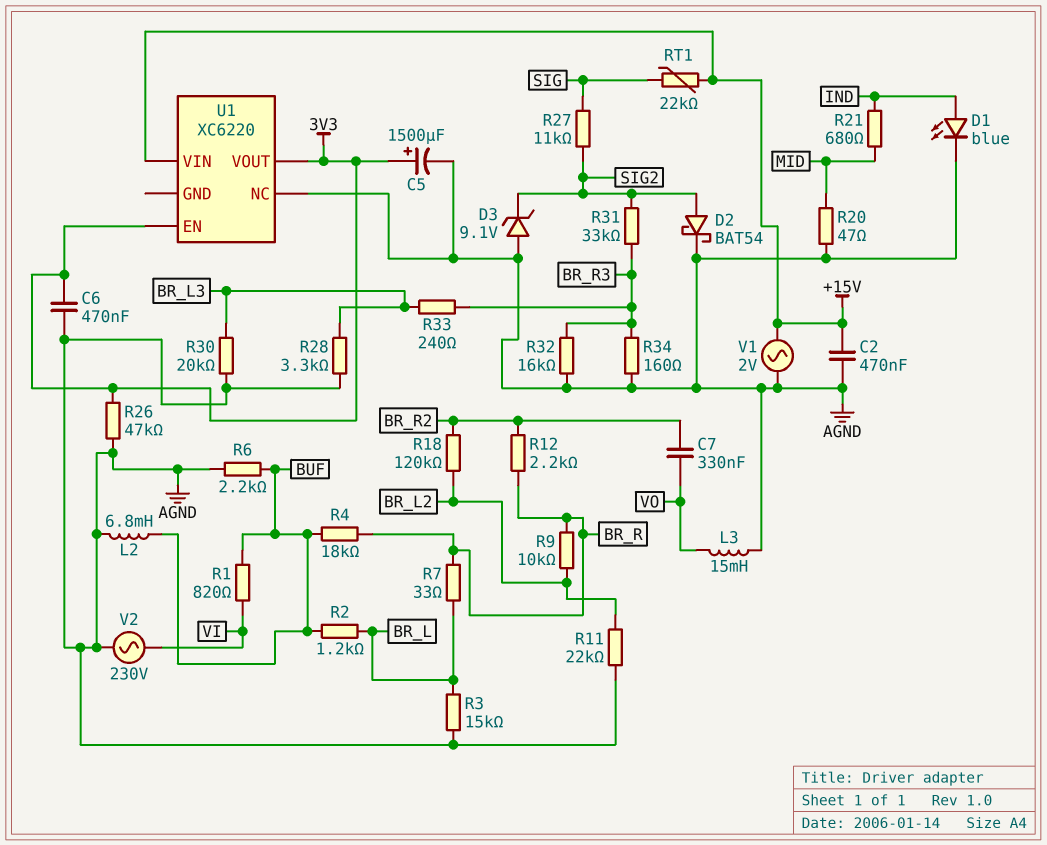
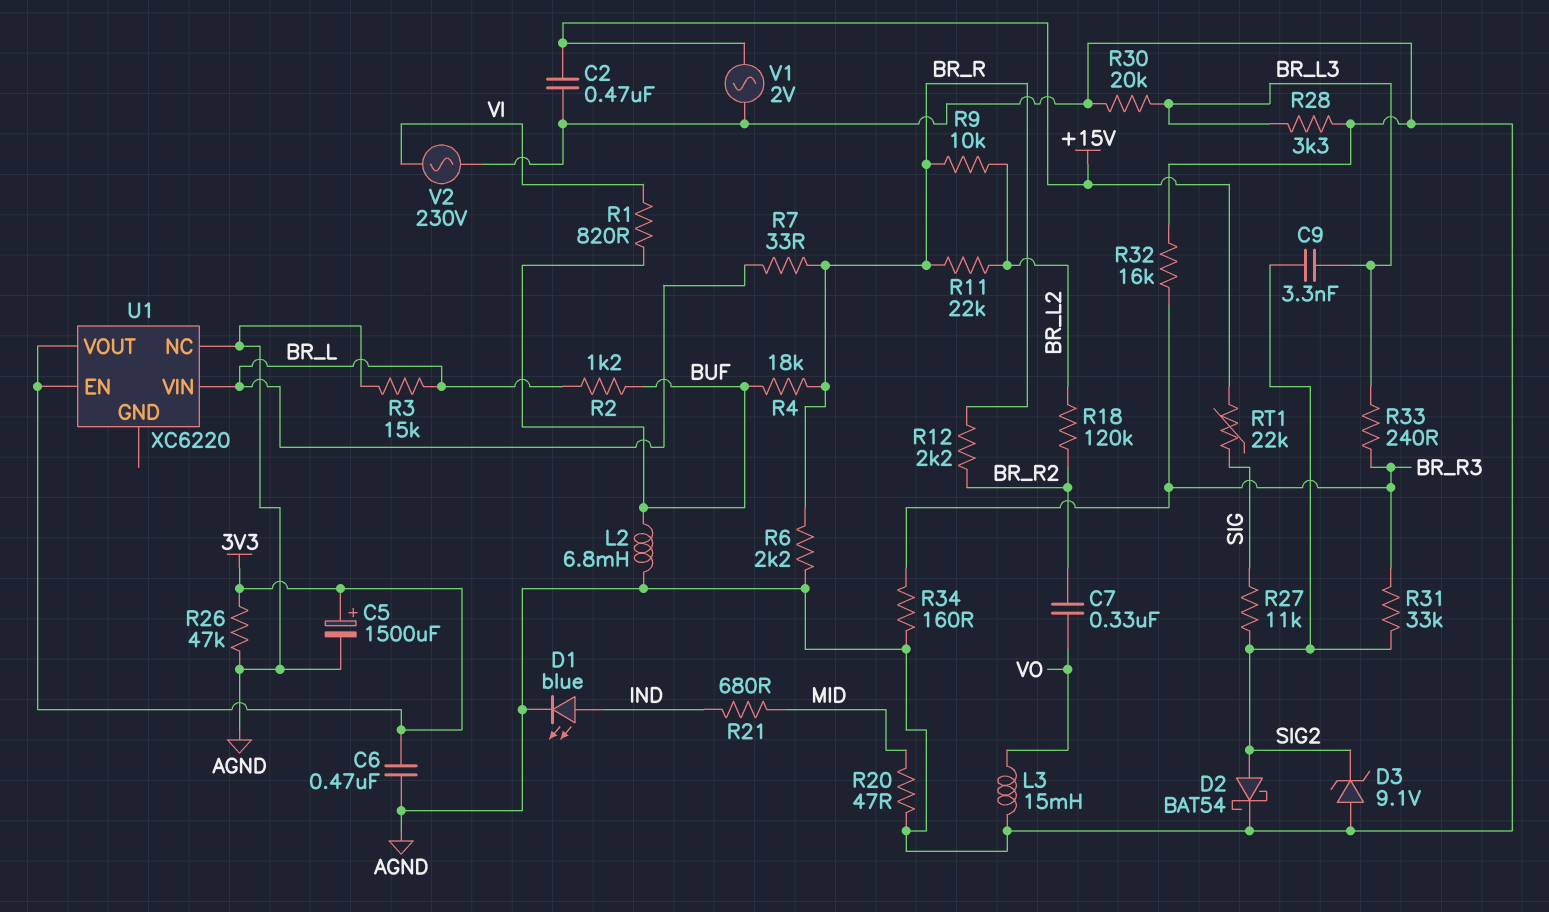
C9: none -> 3.3nF (BR_L3, SIG2)
R6: 2.2k (AGND, BUF) -> 2.2k (AGND, BR_R)
R11: 22k (AGND, BR_L2) -> 22k (BR_L2, BR_R)
U1 pin VIN: +15V -> BR_L

